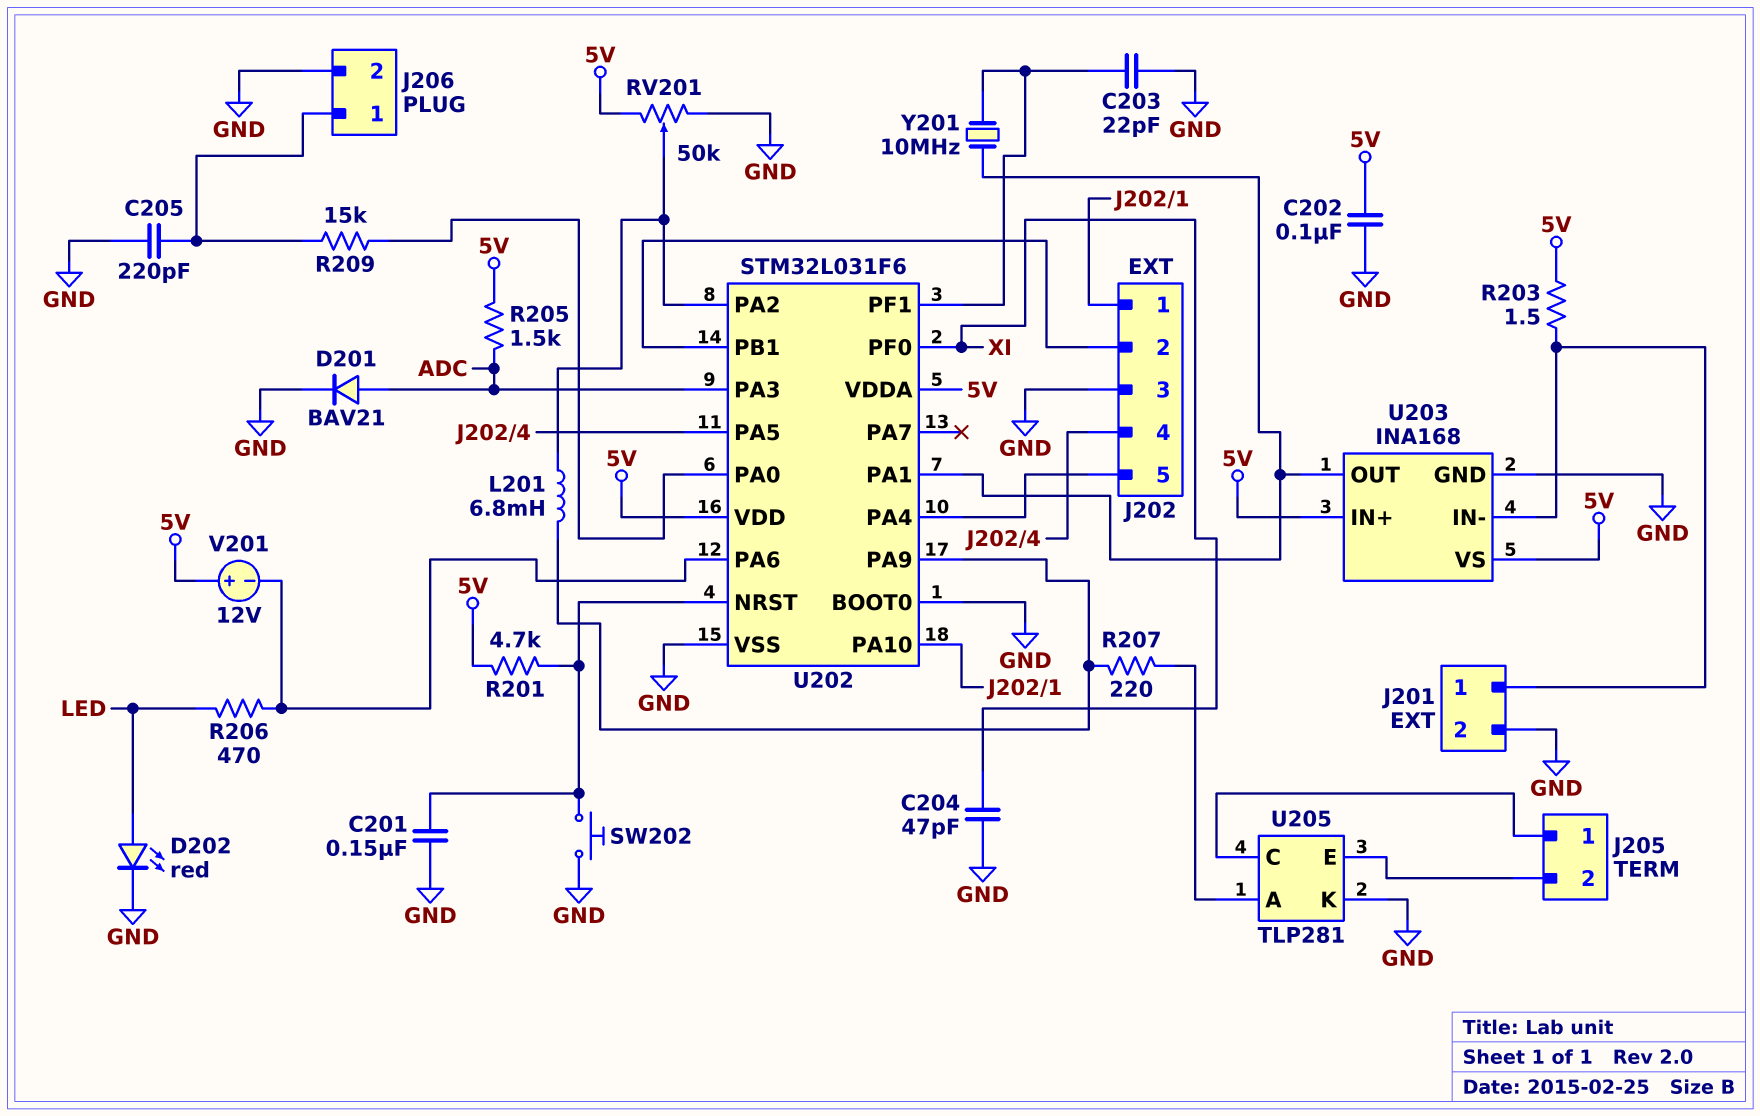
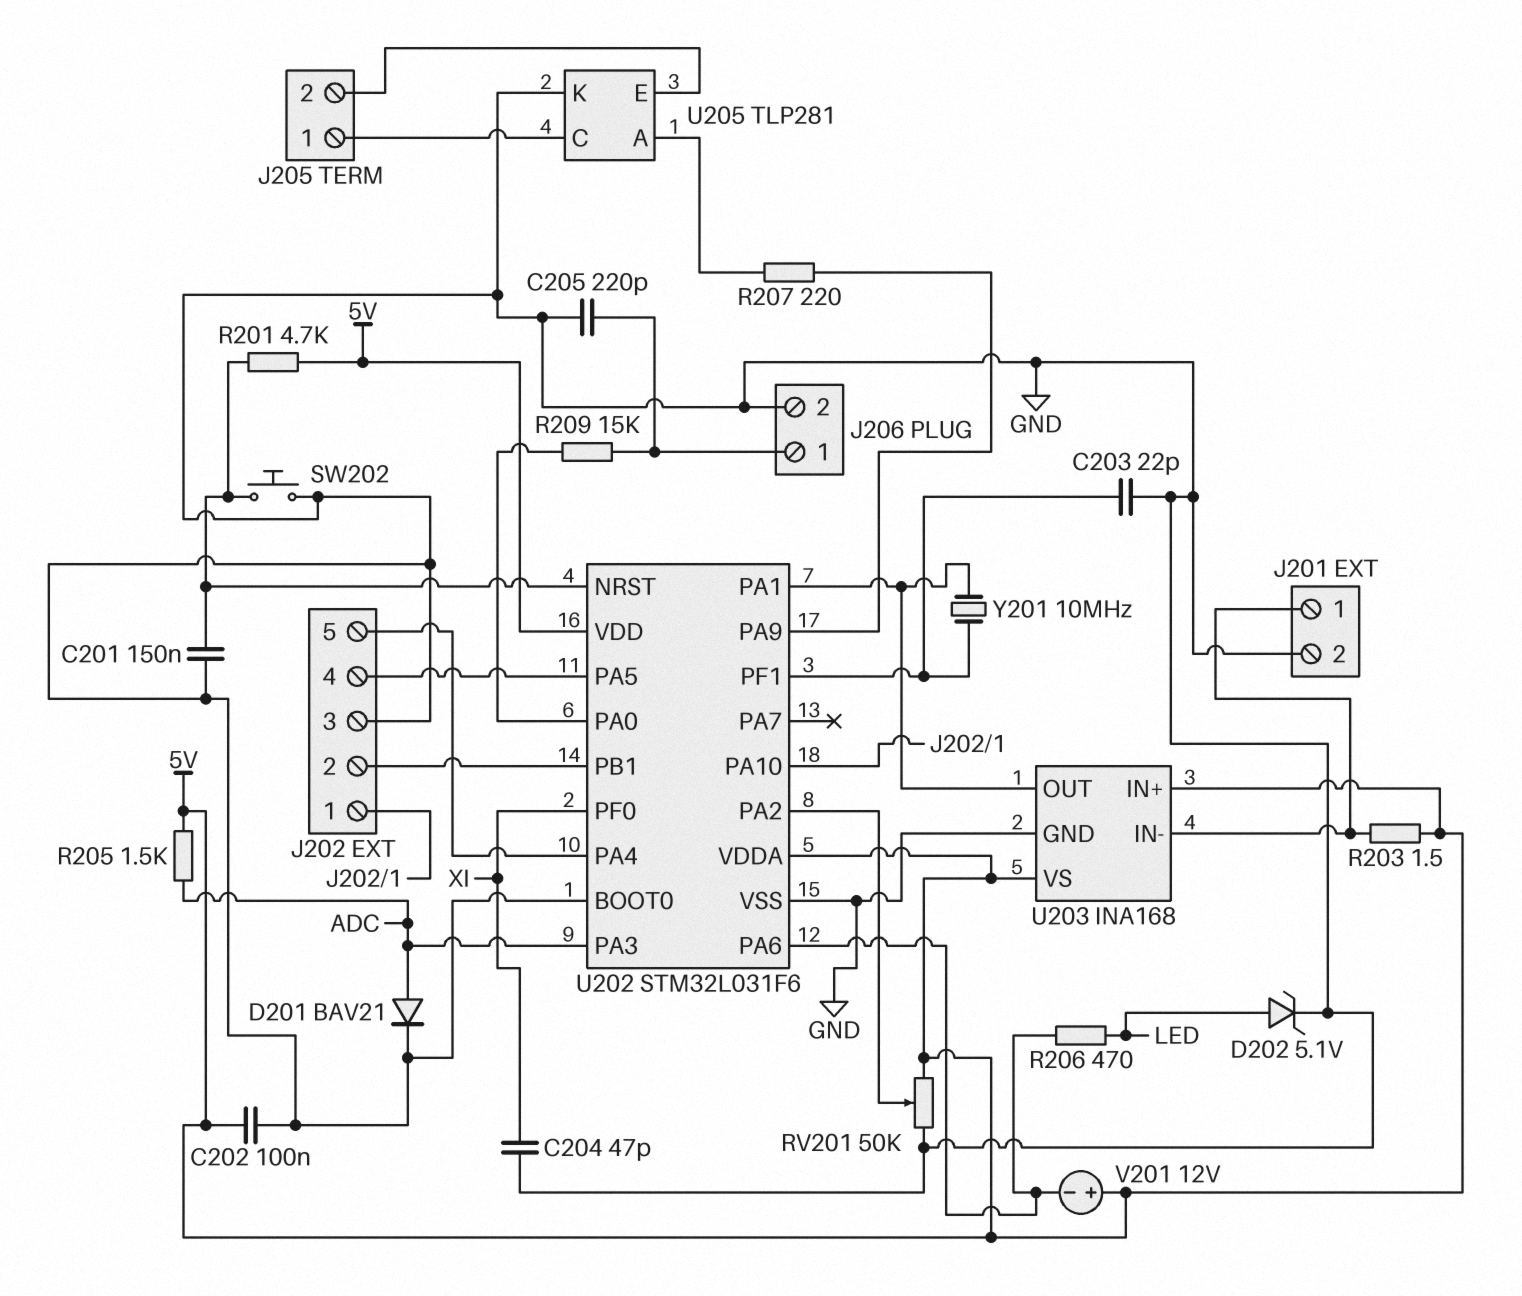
D202: LED red (A LED, K GND) -> zener 5.1V (A LED, K GND)
L201: 6.8mH (U202/PA2, U202/PA9) -> none

